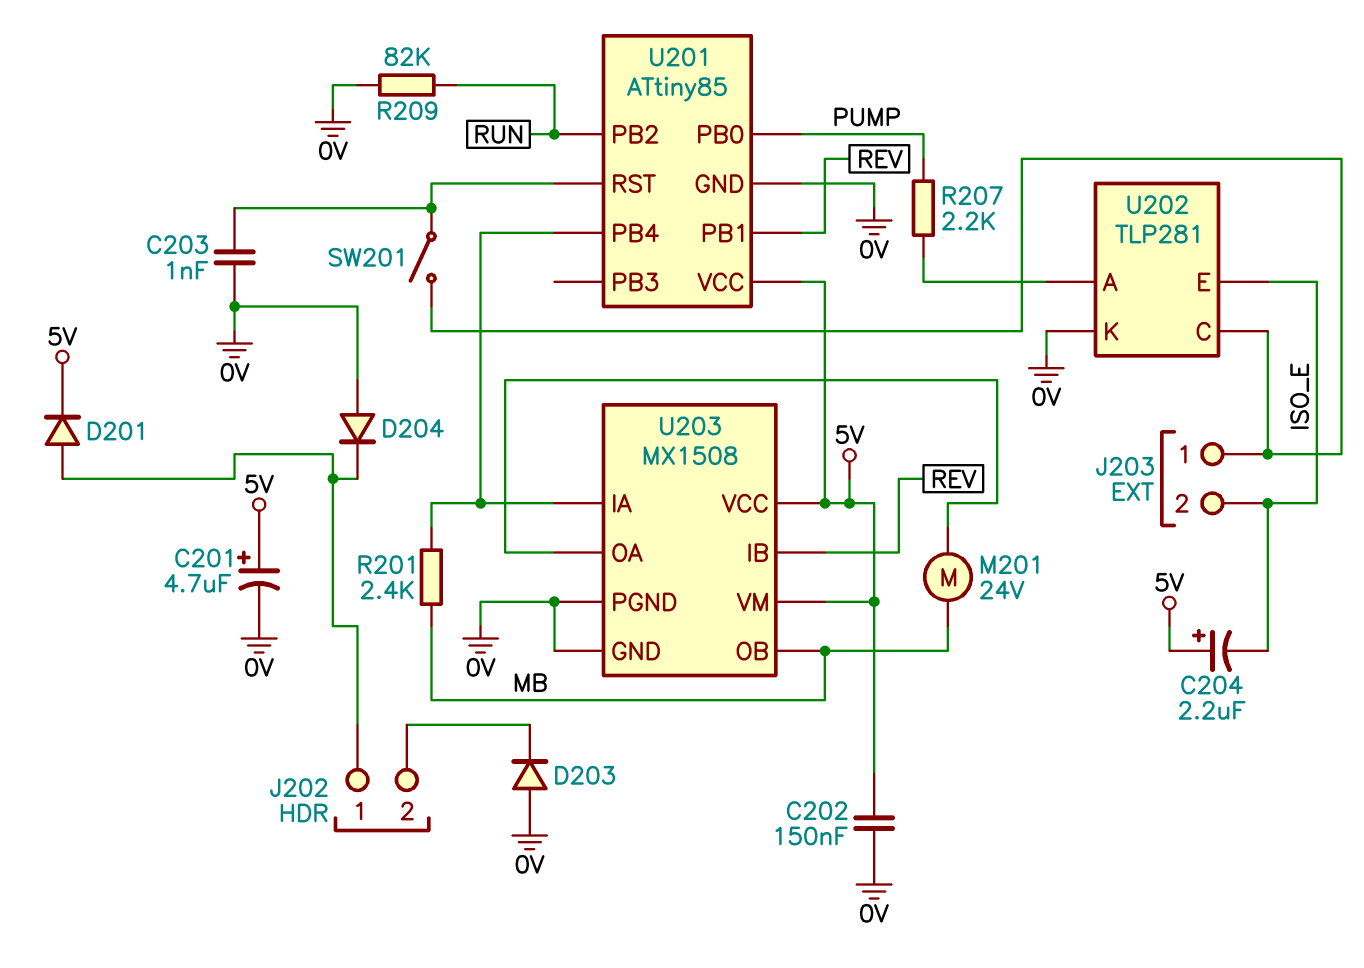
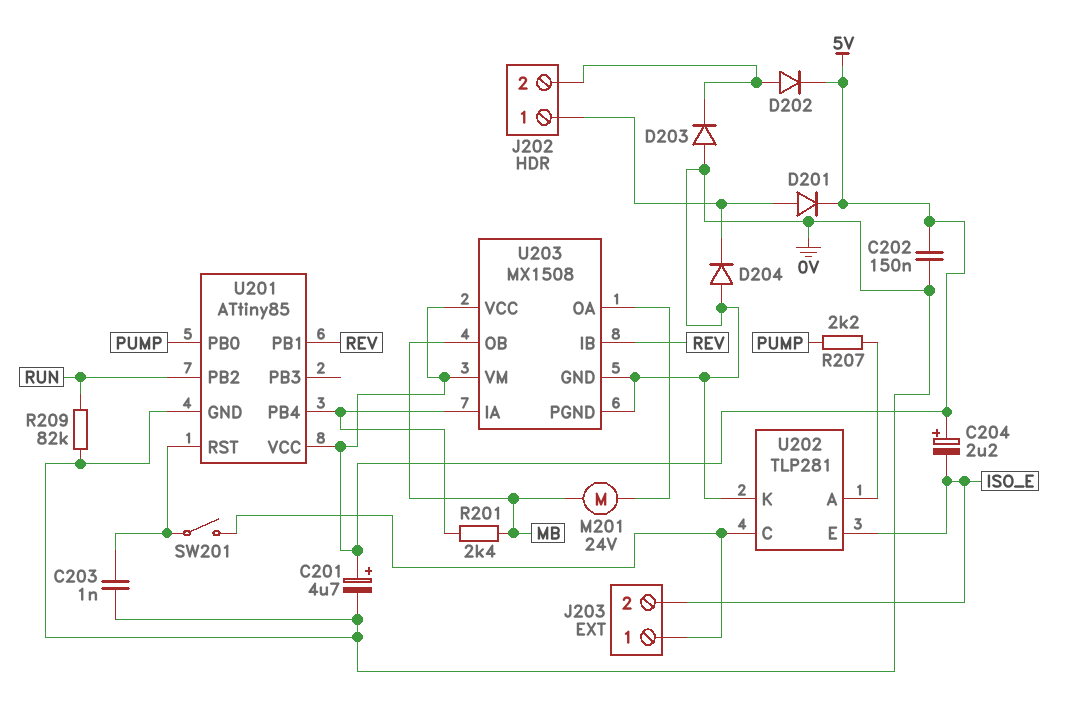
D202: none -> diode (A J202/2, K 5V)

